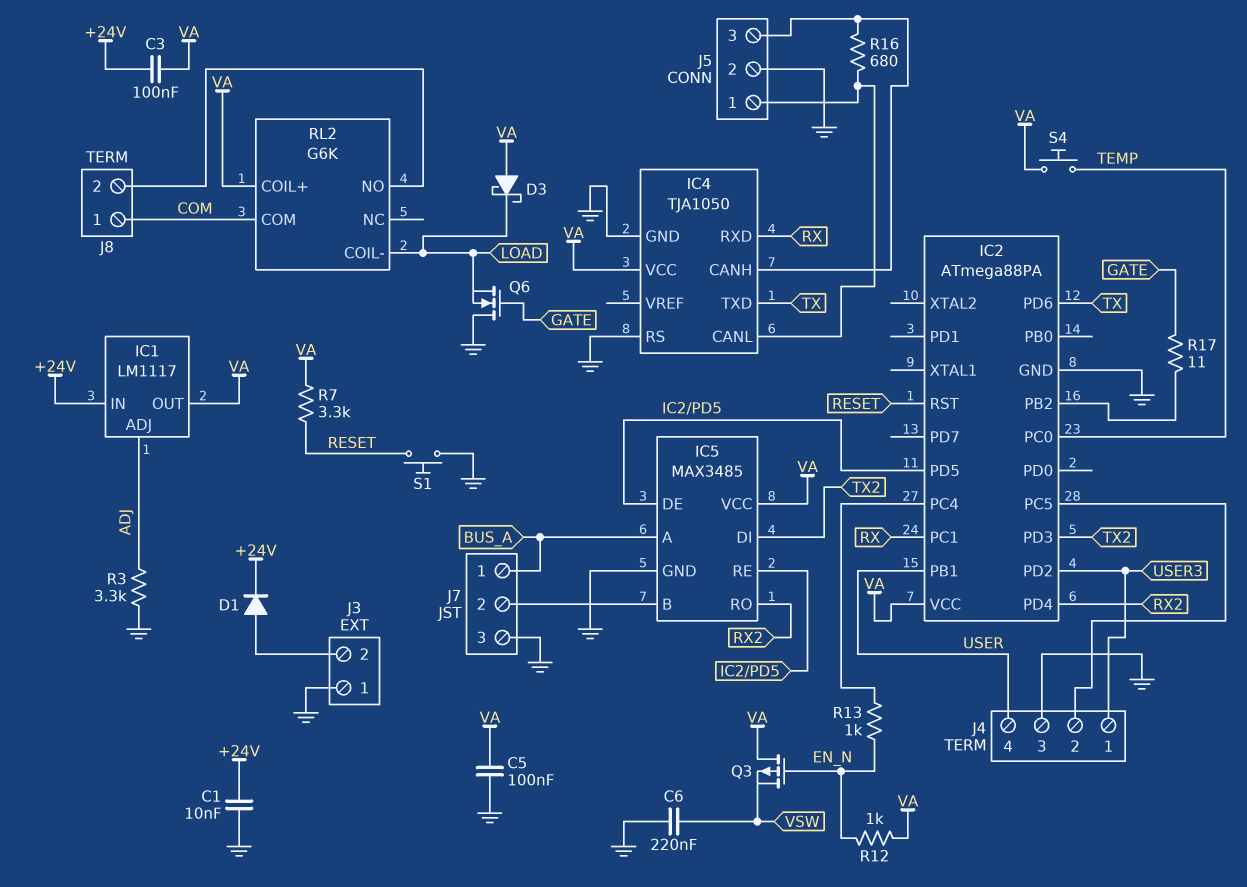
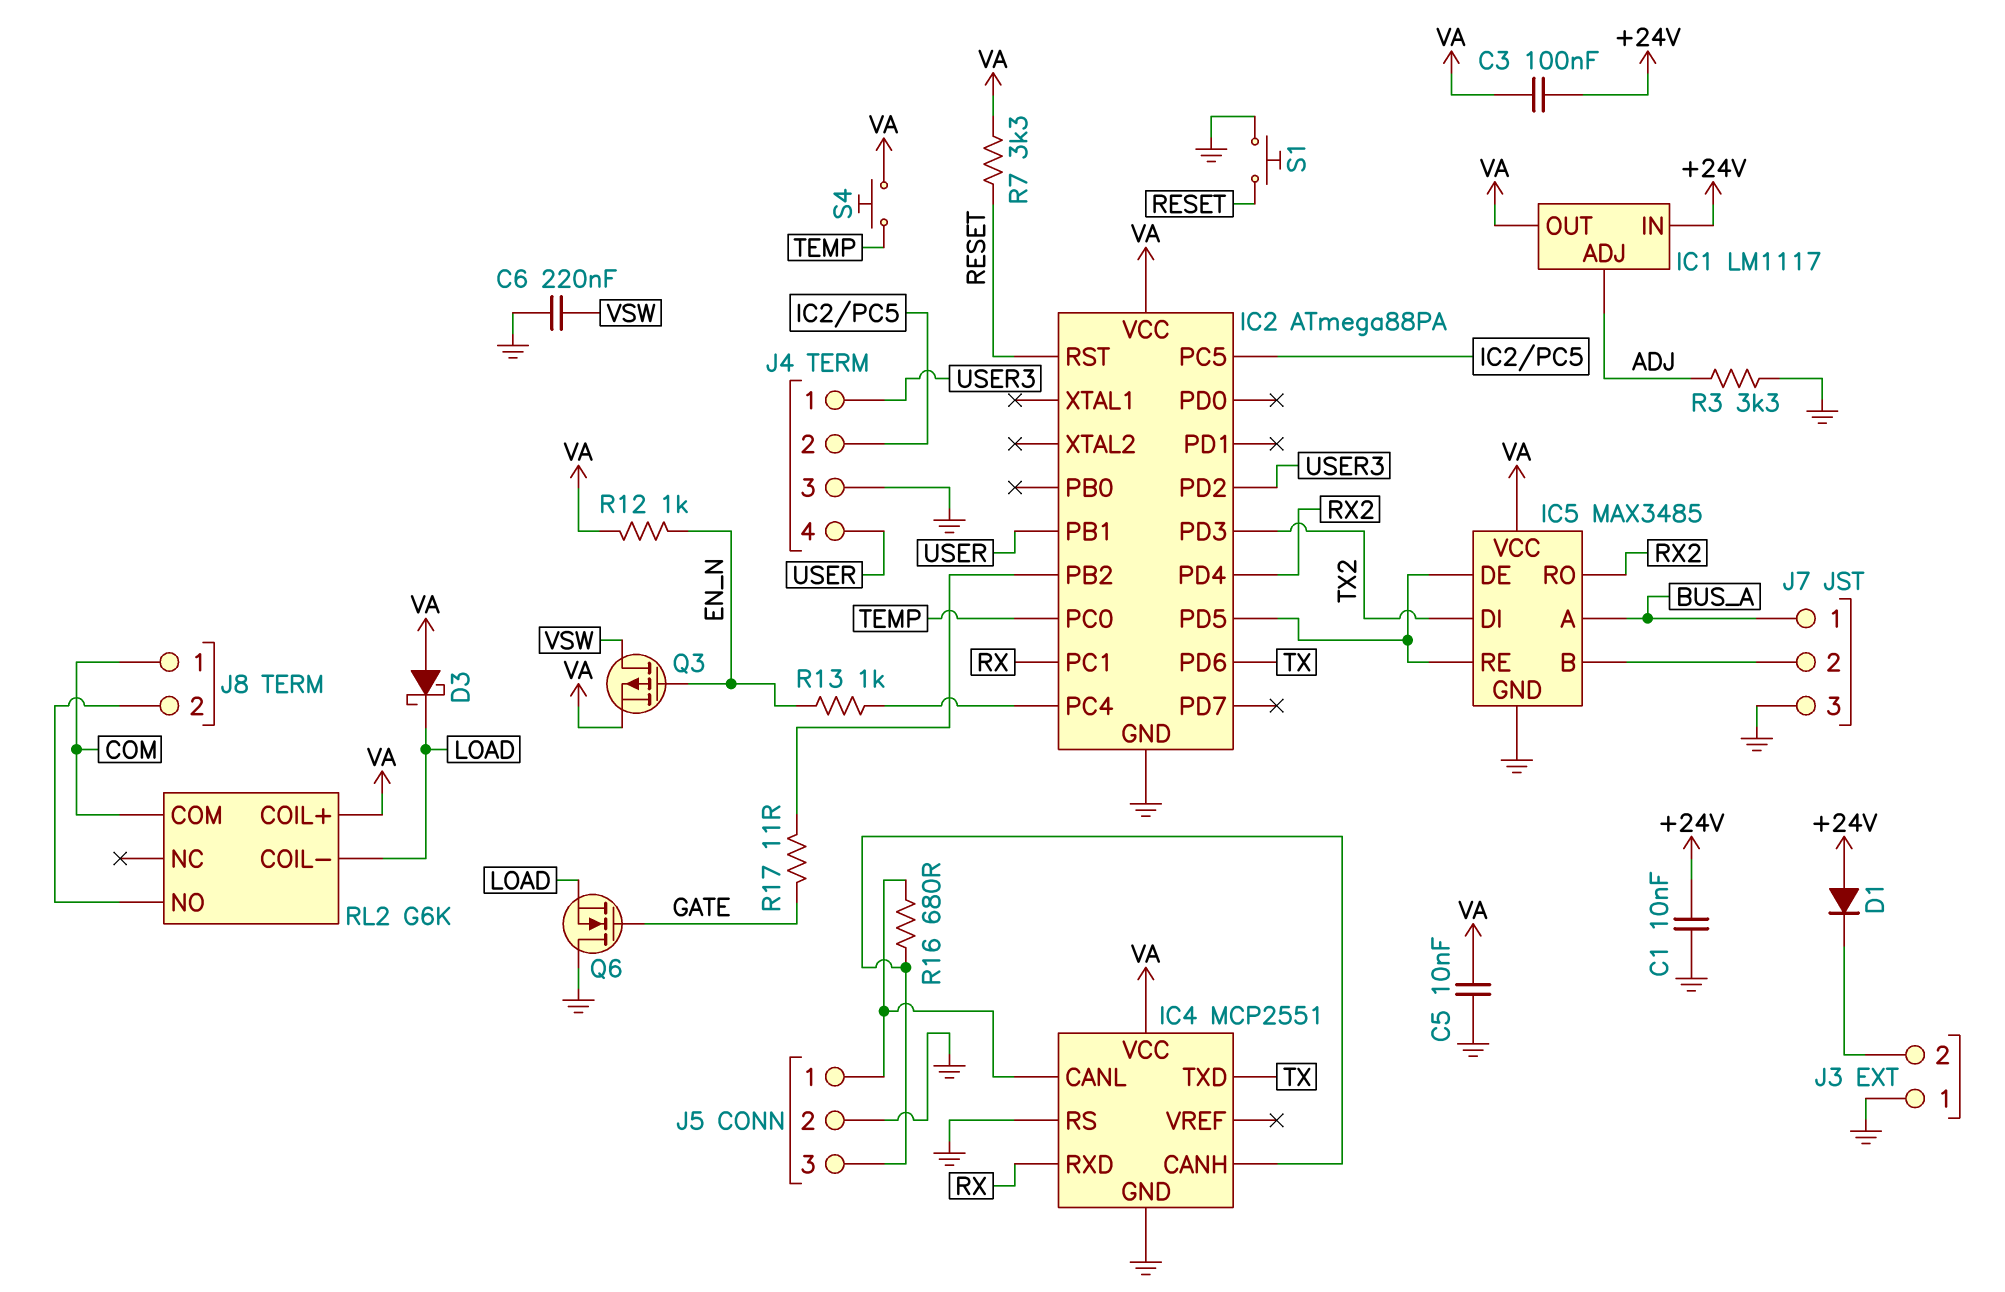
C5: 100nF (GND, VA) -> 10nF (GND, VA)
D1: diode (A J3/2, K +24V) -> diode (A +24V, K J3/2)
IC4: TJA1050 -> MCP2551
Q3: PMOS (G EN_N, D VA, S VSW) -> PMOS (G EN_N, D VSW, S VA)

